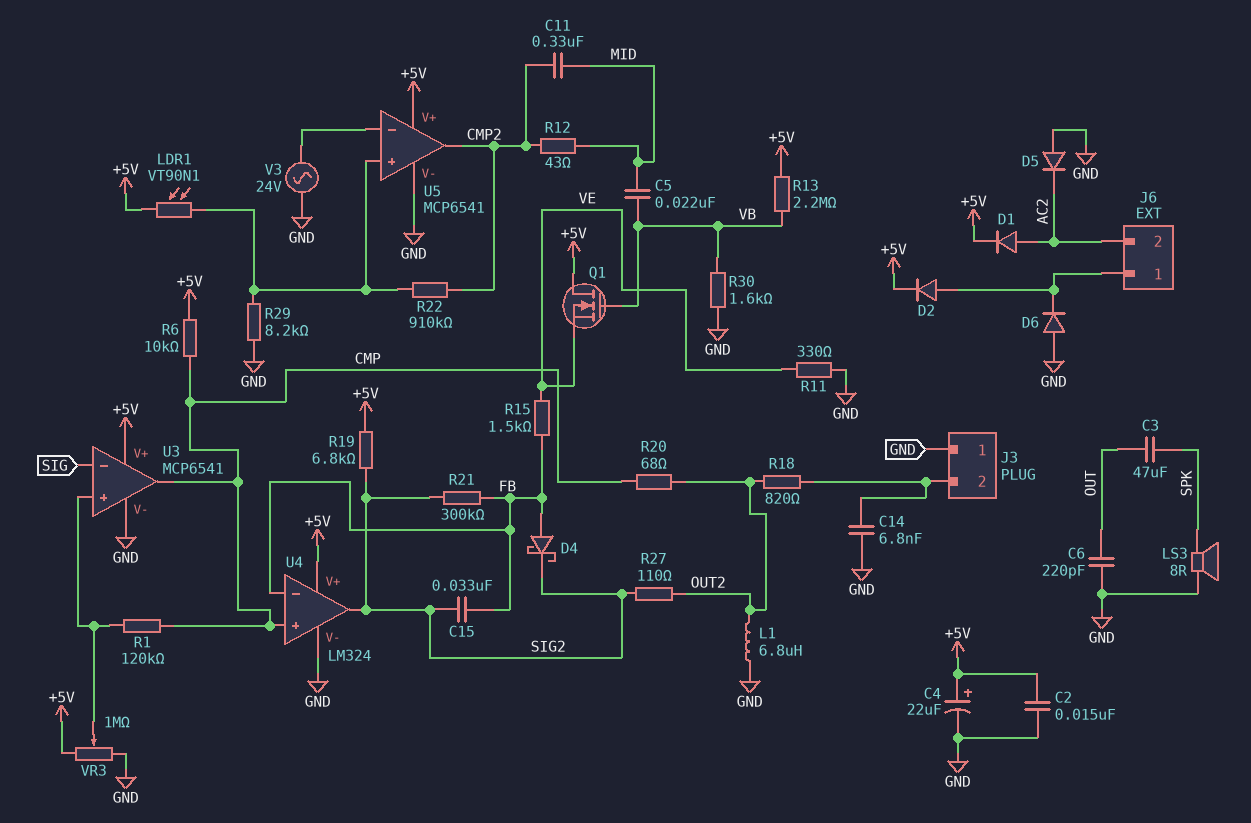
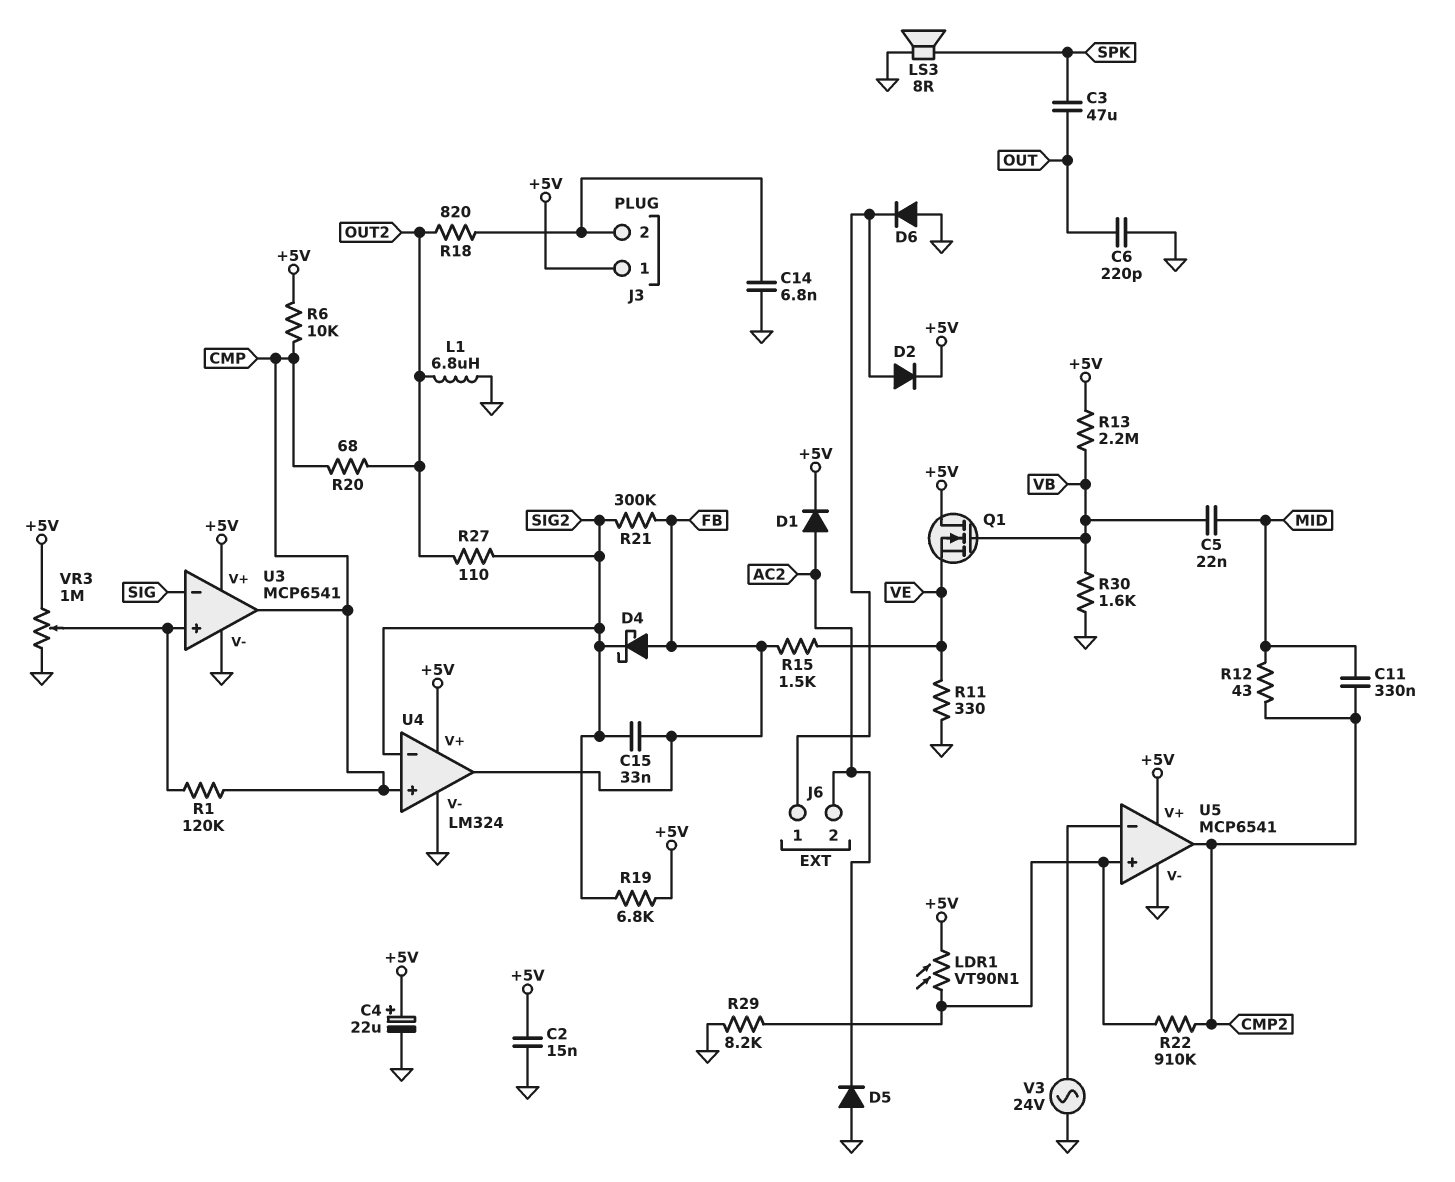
J3 pin 1: GND -> +5V
U4 pin in-: FB -> SIG2
U4 pin out: SIG2 -> FB

